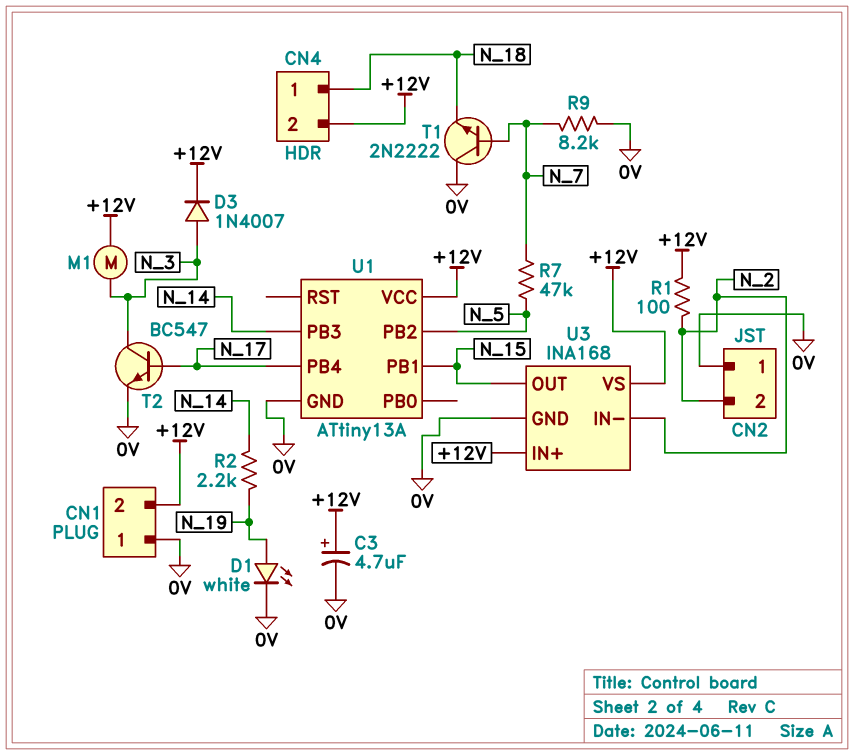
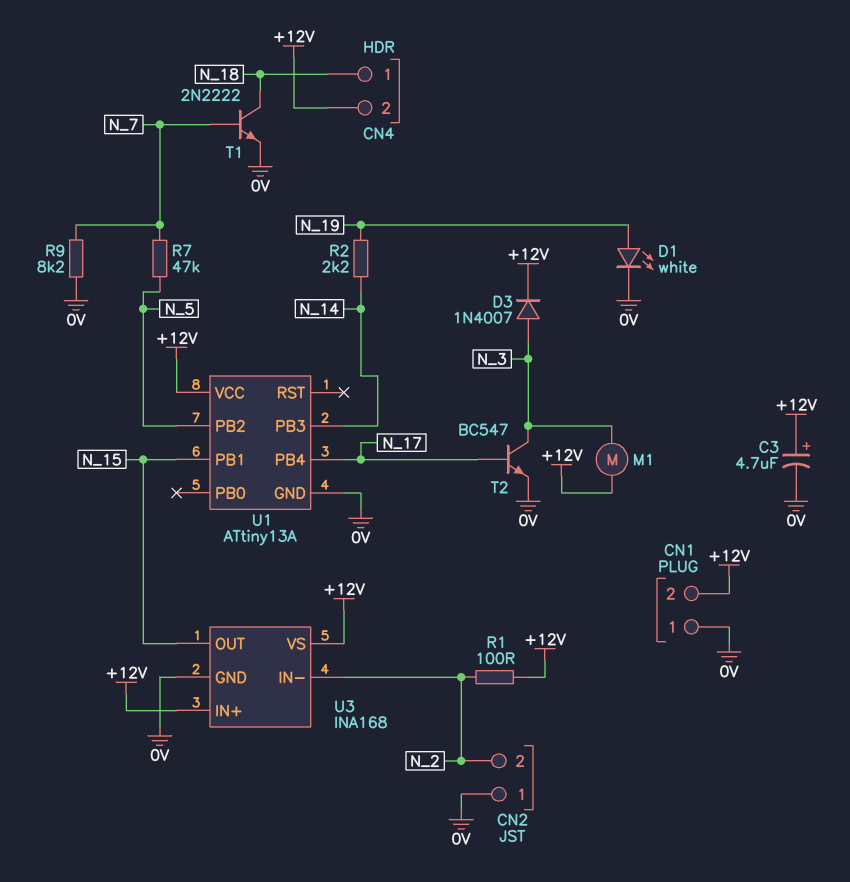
T1: NPN 2N2222 (B N_7, C 0V, E N_18) -> NPN 2N2222 (B N_7, C N_18, E 0V)

